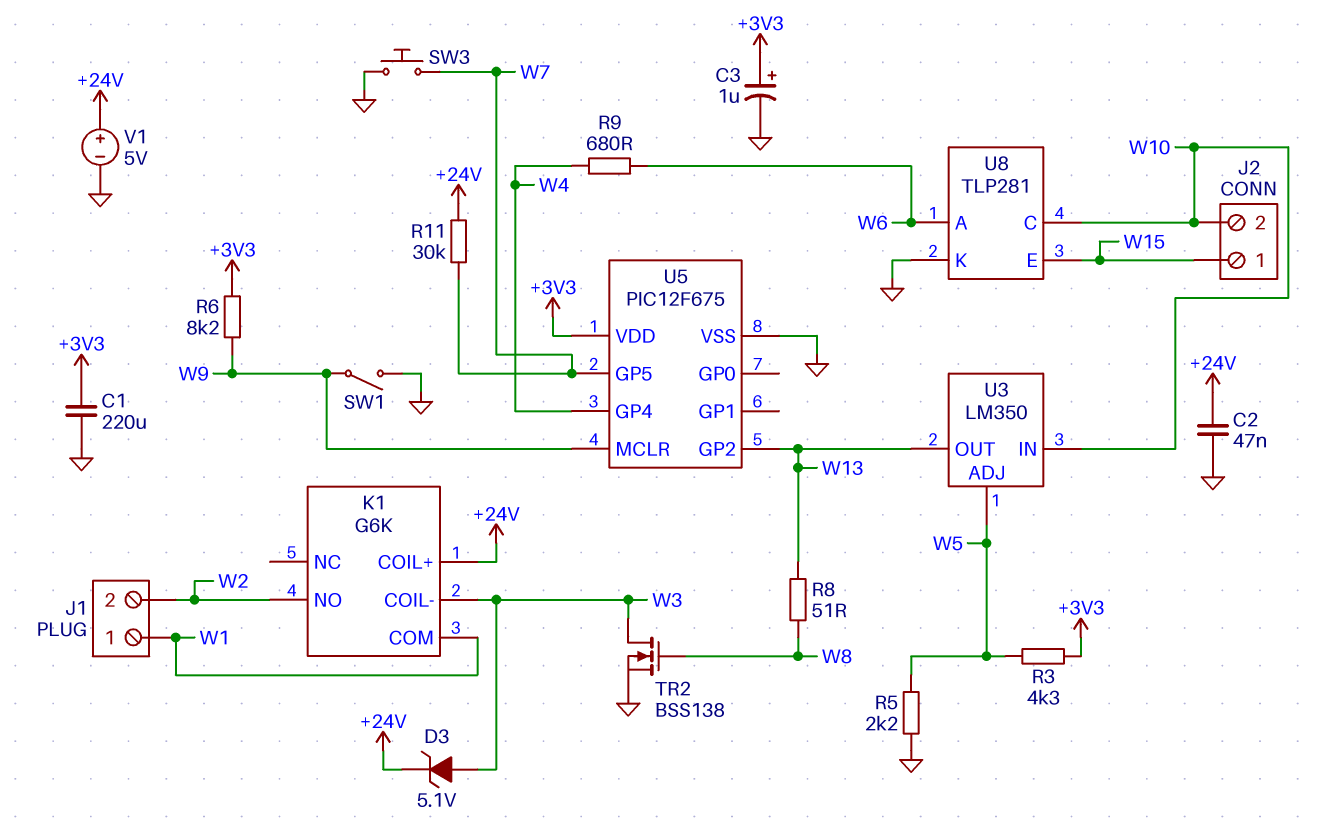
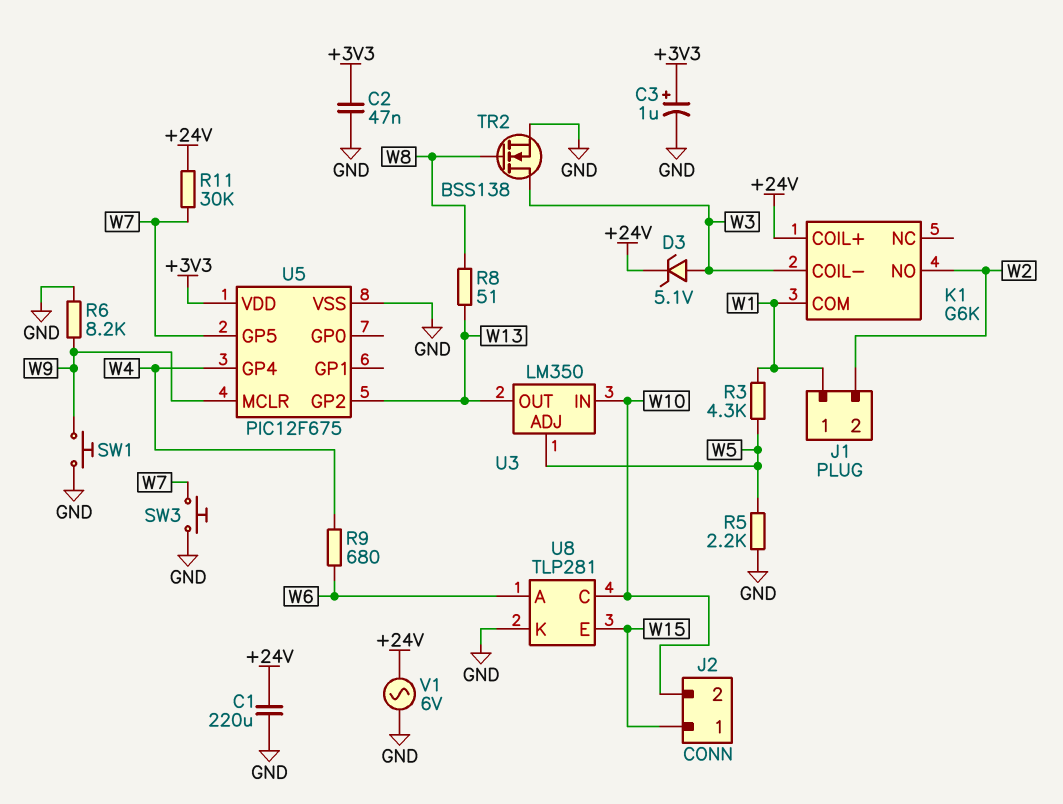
C1: 220uF (+3V3, GND) -> 220uF (+24V, GND)
C2: 47nF (+24V, GND) -> 47nF (+3V3, GND)
R3: 4.3k (+3V3, W5) -> 4.3k (W1, W5)
R6: 8.2k (+3V3, W9) -> 8.2k (GND, W9)
SW1: switch (GND, W9) -> button (GND, W9)
V1: 5V (plus +24V, minus GND) -> AC 6V (+24V, GND)

